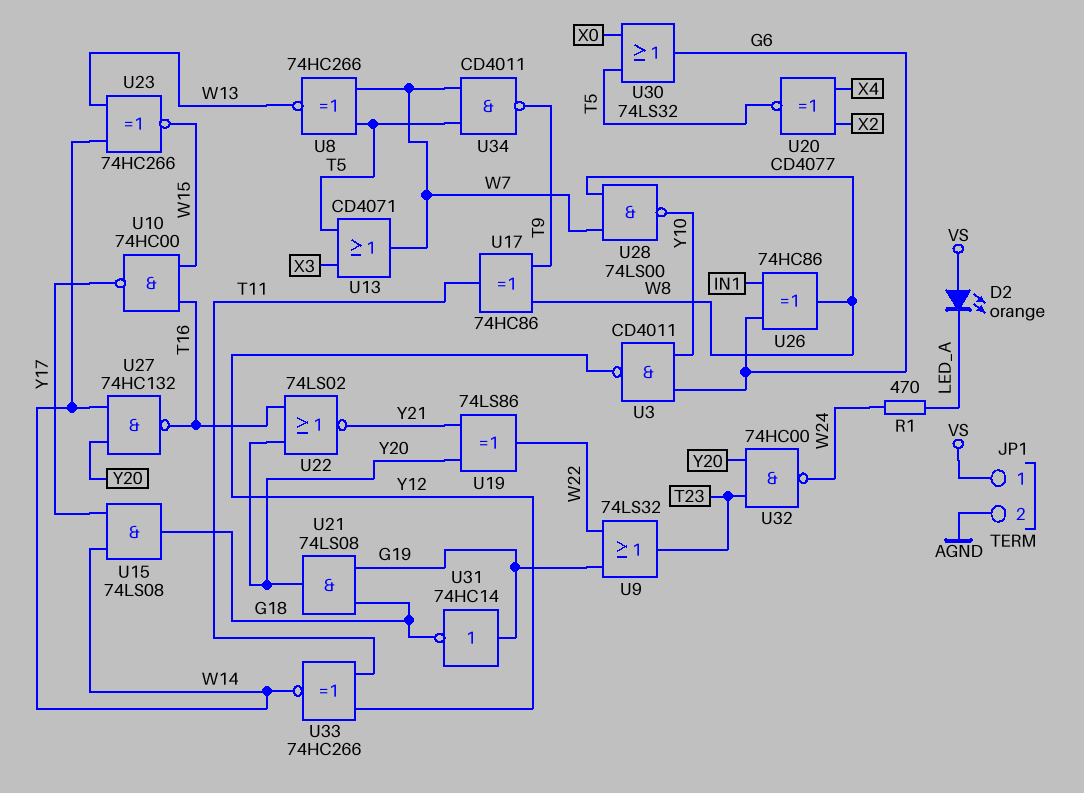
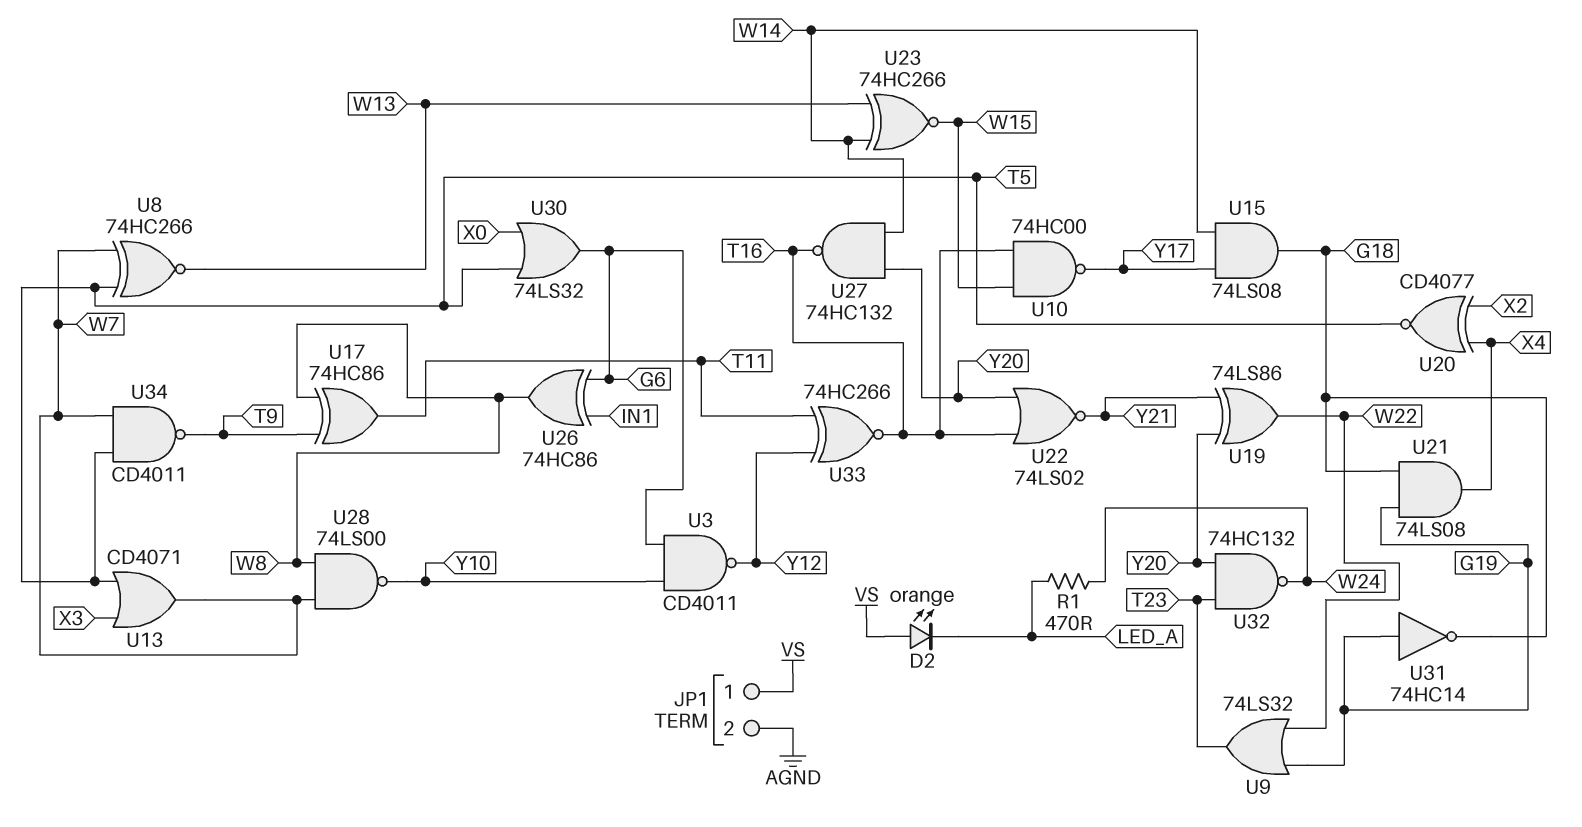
U21: AND 74LS08 (in G18, in G19, out Y20) -> AND 74LS08 (in G18, in G19, out X4)
U32: NAND 74HC00 (in T23, in Y20, out W24) -> NAND 74HC132 (in T23, in Y20, out W24)
U33: XNOR 74HC266 (in T11, in Y12, out W14) -> XNOR 74HC266 (in T11, in Y12, out T16)

